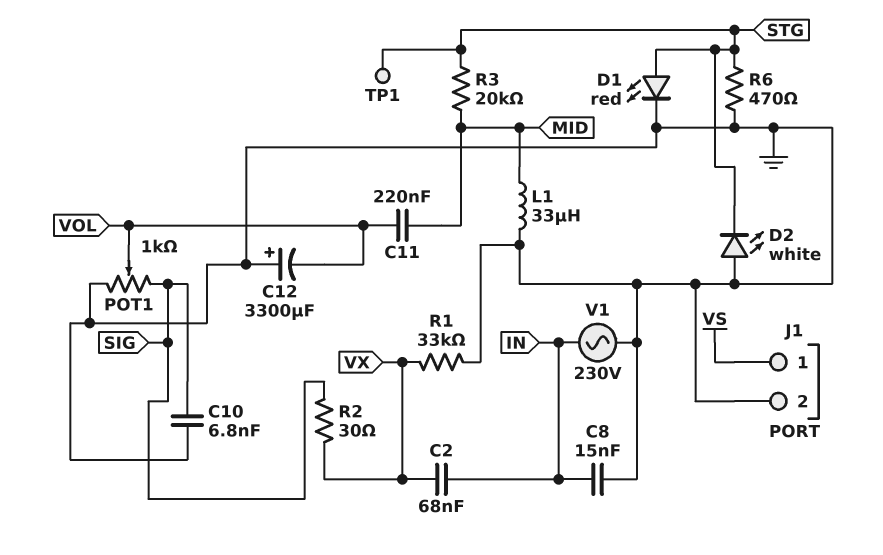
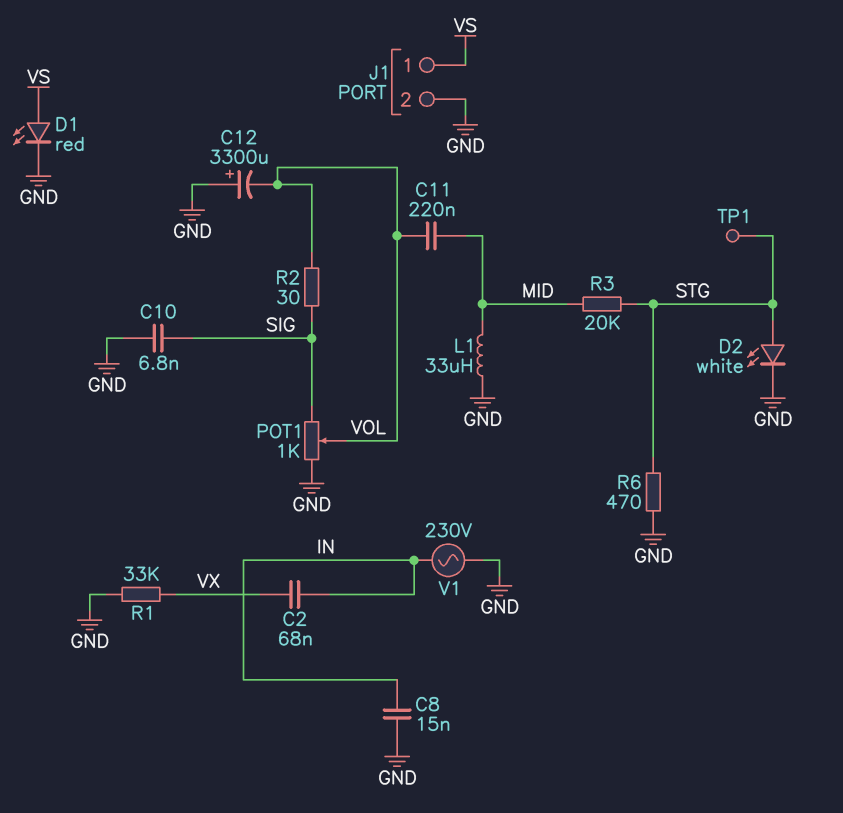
D1: LED red (A STG, K GND) -> LED red (A VS, K GND)
D2: LED white (A GND, K STG) -> LED white (A STG, K GND)
R2: 30 (SIG, VX) -> 30 (SIG, VOL)

